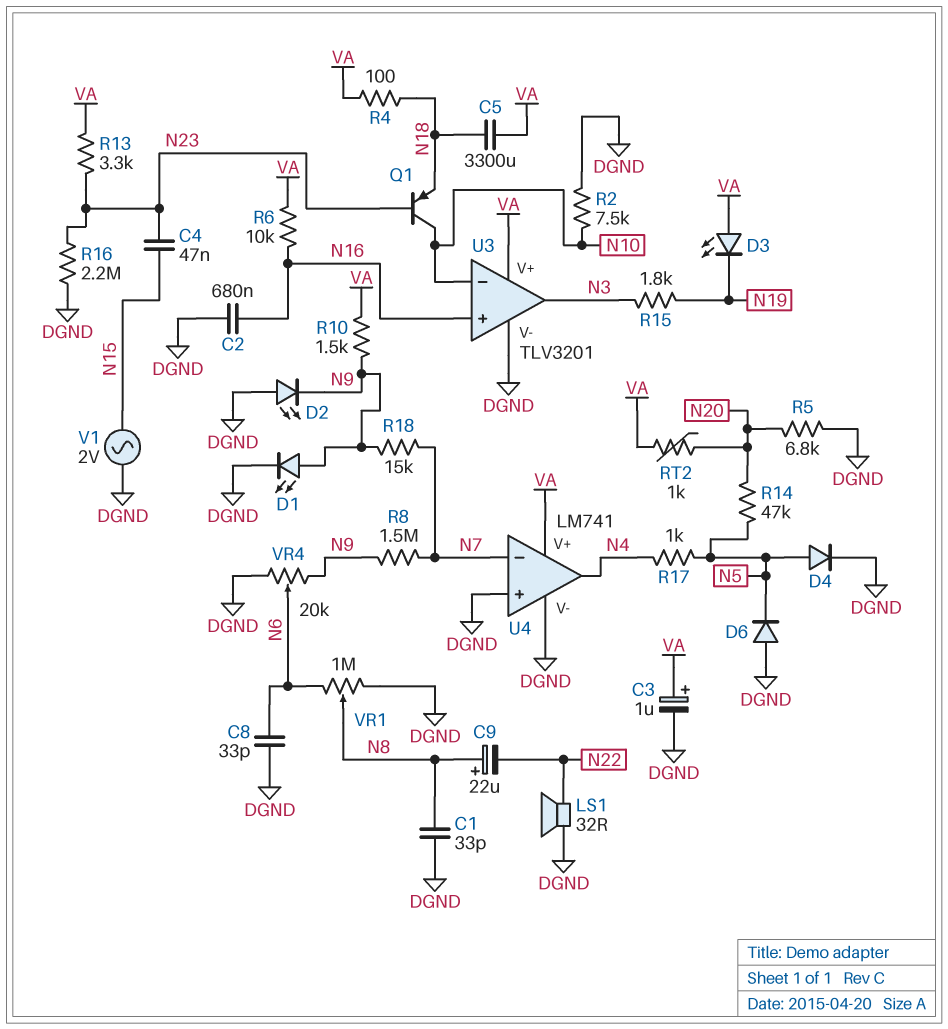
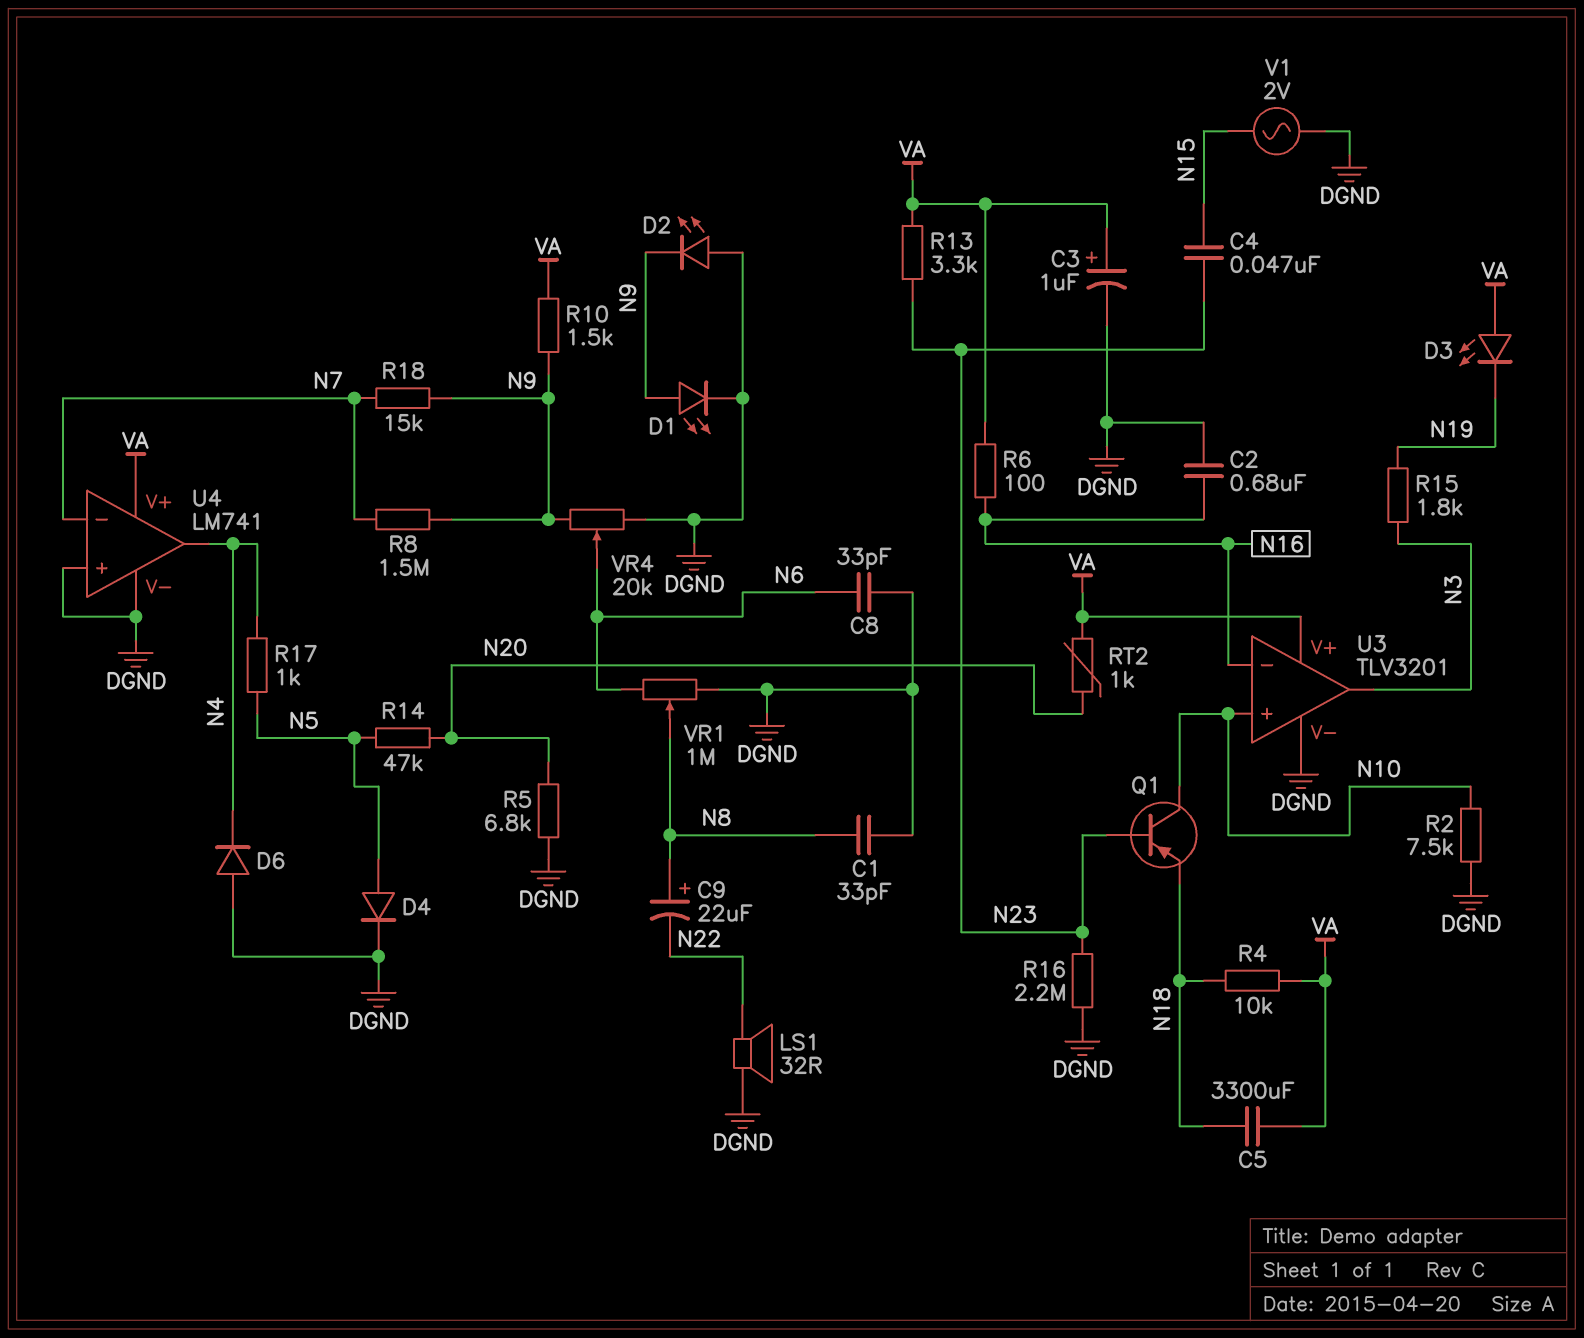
D6: diode (A DGND, K N5) -> diode (A DGND, K N4)
R4: 100 (N18, VA) -> 10k (N18, VA)
R6: 10k (N16, VA) -> 100 (N16, VA)
U3 pin in+: N16 -> N10
U3 pin in-: N10 -> N16

